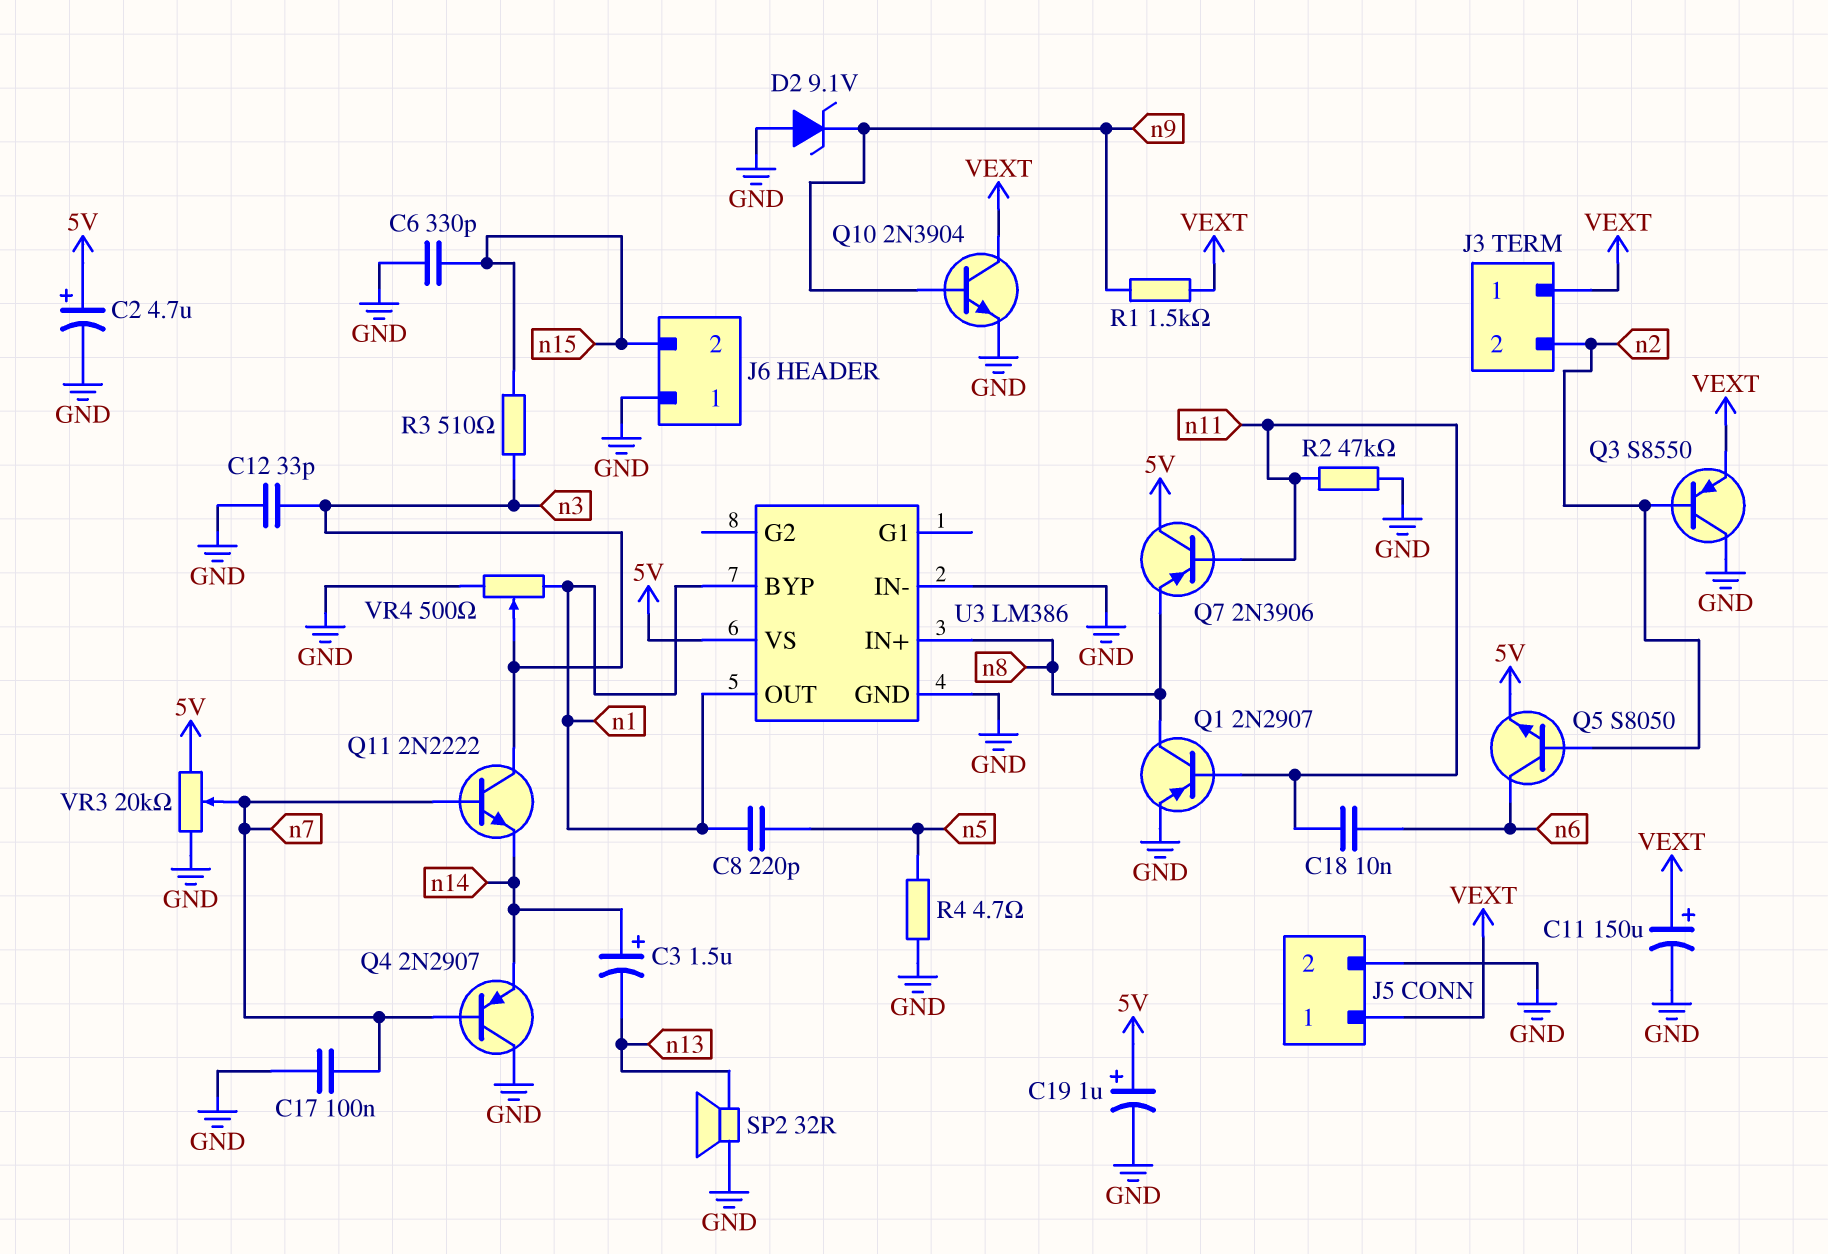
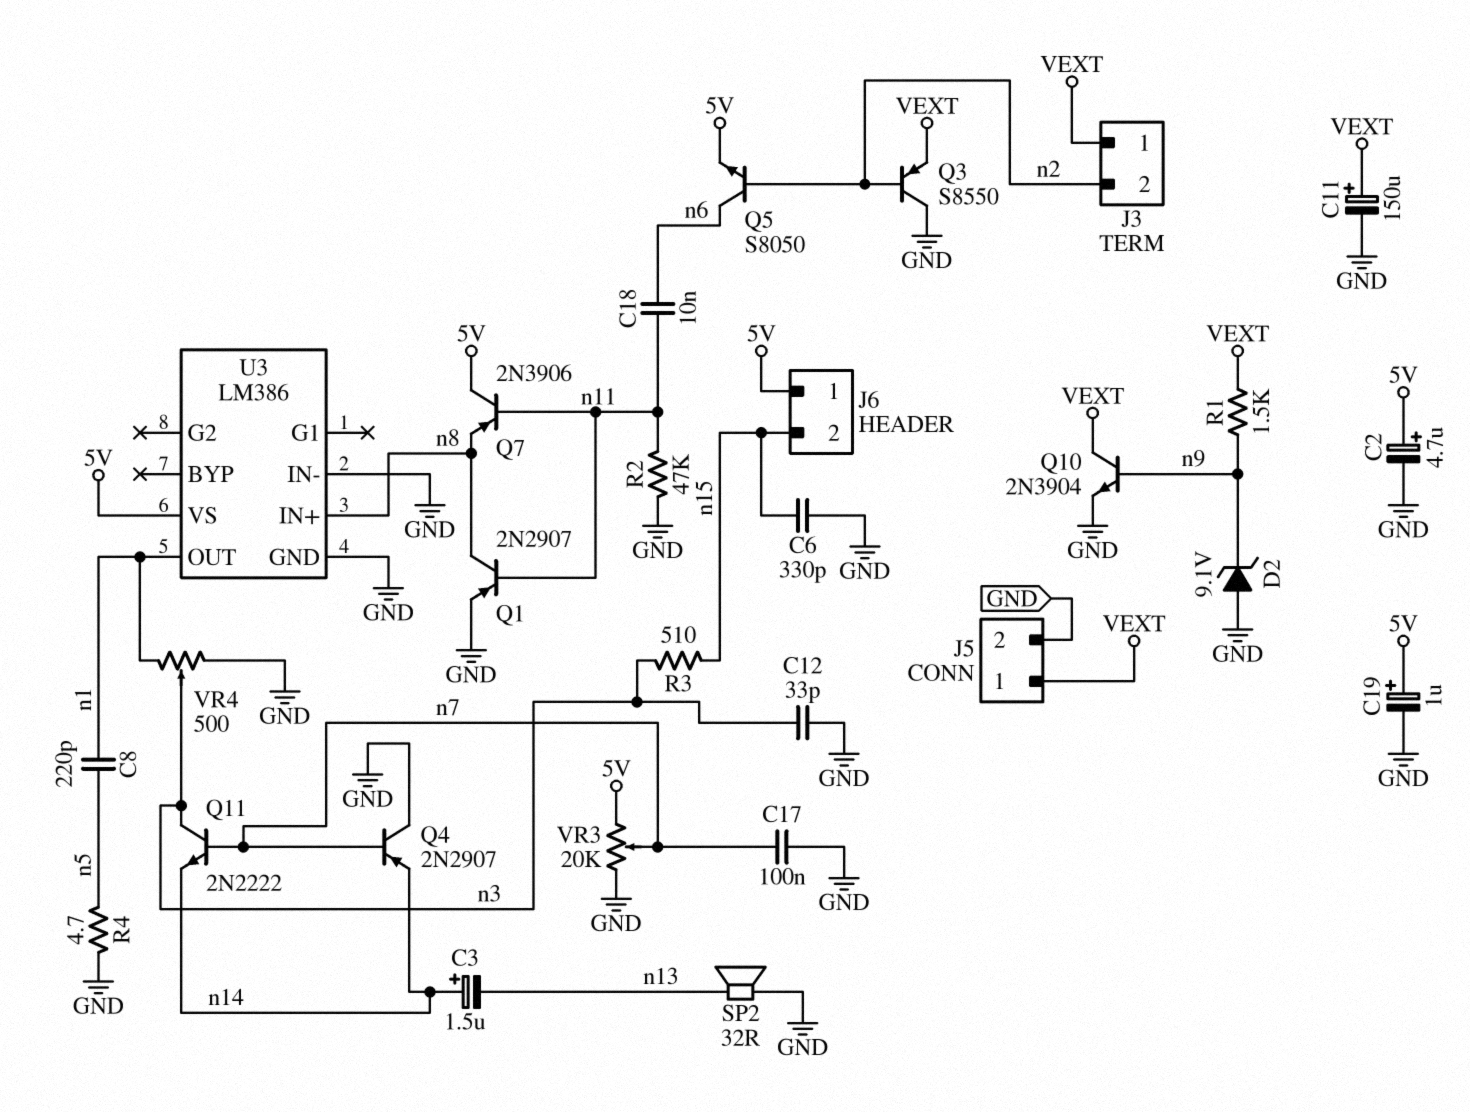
J6 pin 1: GND -> 5V
U3 pin BYP: n1 -> none

